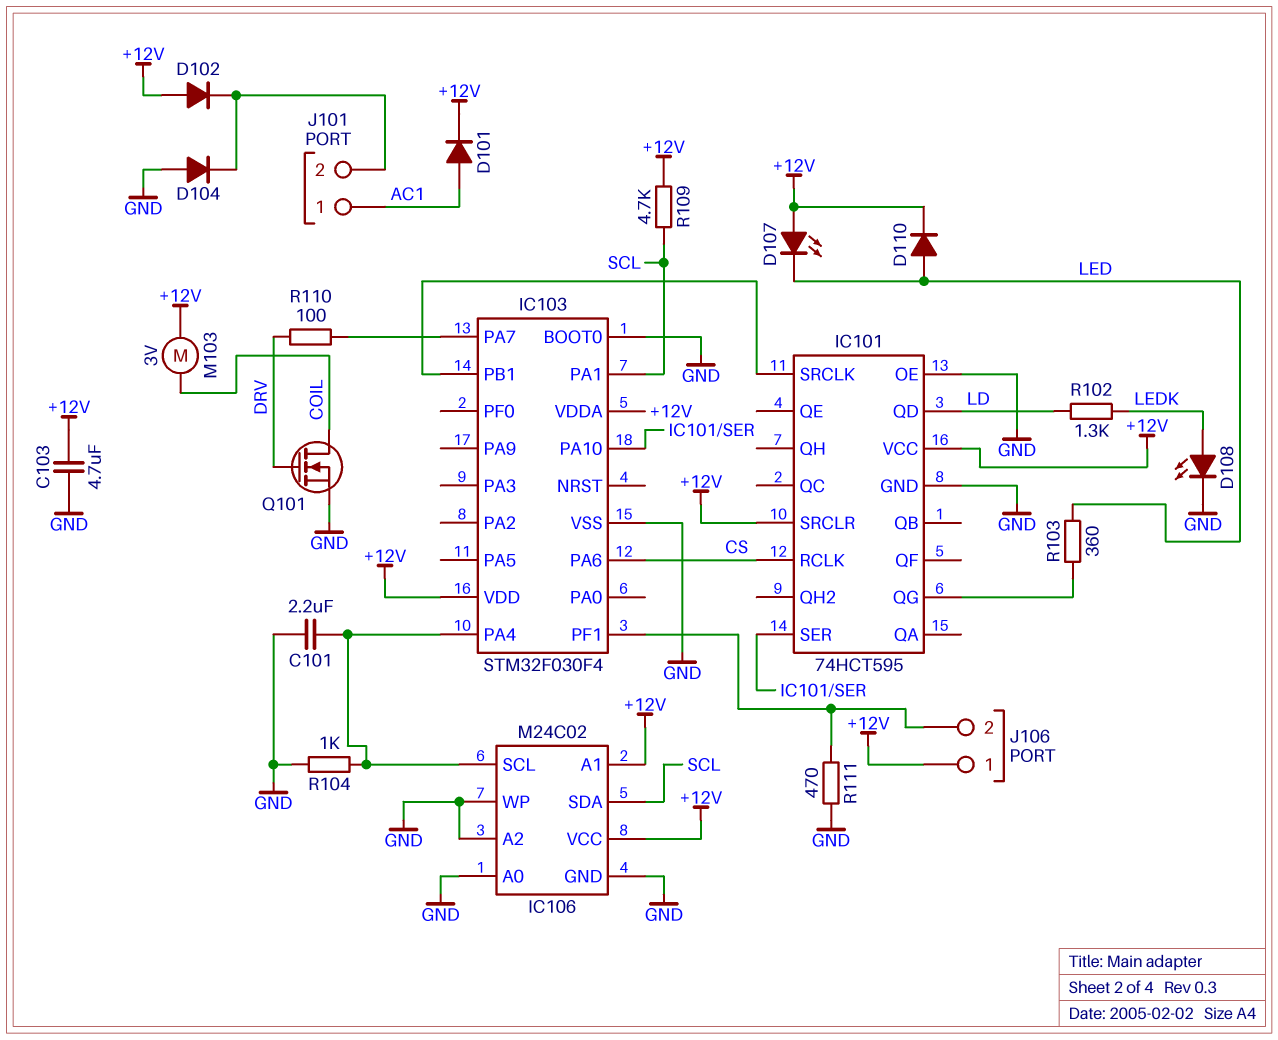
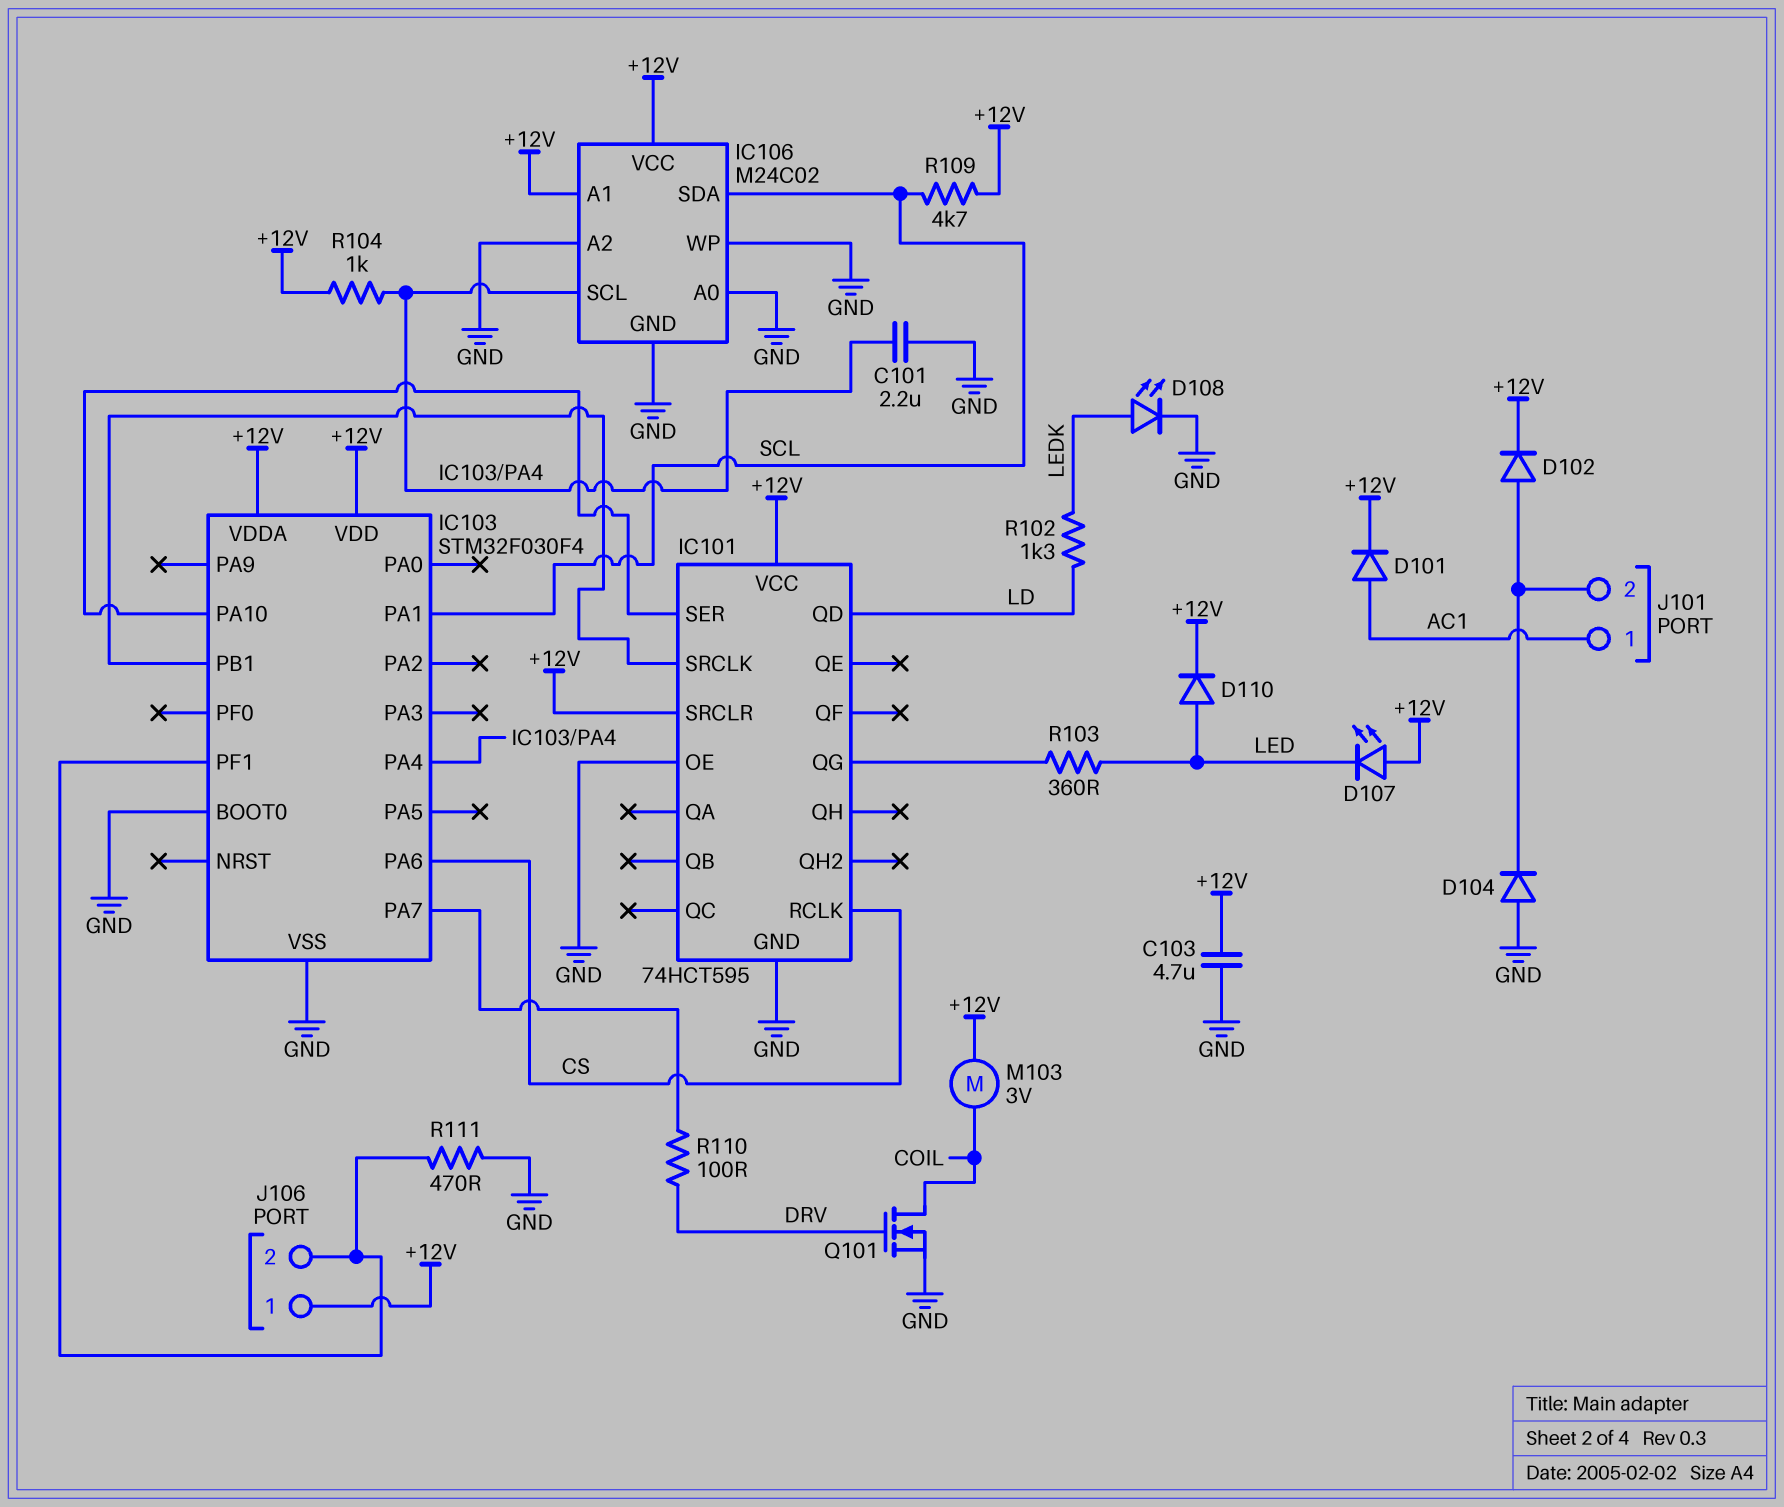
D102: diode (A +12V, K J101/2) -> diode (A J101/2, K +12V)
R104: 1k (GND, IC103/PA4) -> 1k (+12V, IC103/PA4)

